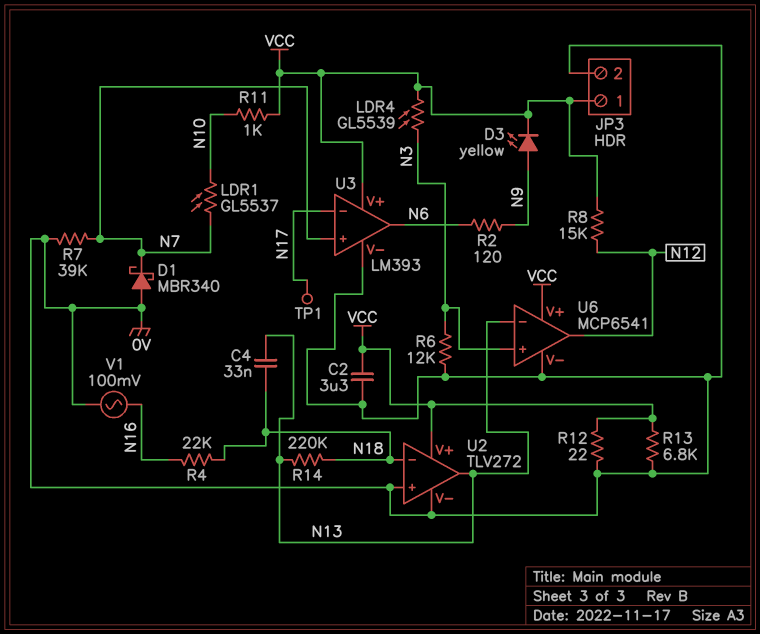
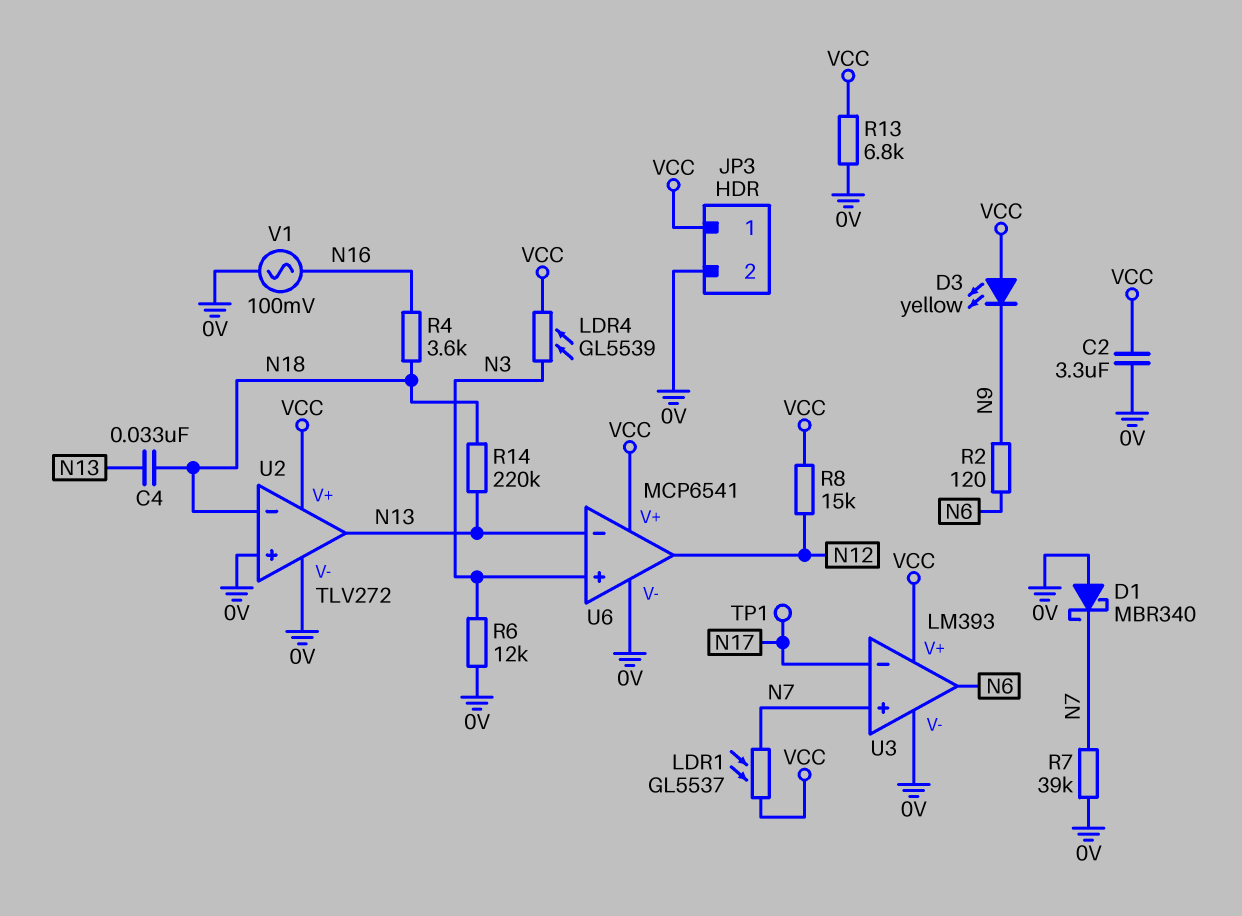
D3: LED yellow (A N9, K VCC) -> LED yellow (A VCC, K N9)
LDR1: GL5537 (N7, N10) -> GL5537 (N7, VCC)
R4: 22k (N16, N18) -> 3.6k (N16, N18)
R11: 1k (N10, VCC) -> none
R12: 22 (0V, VCC) -> none

